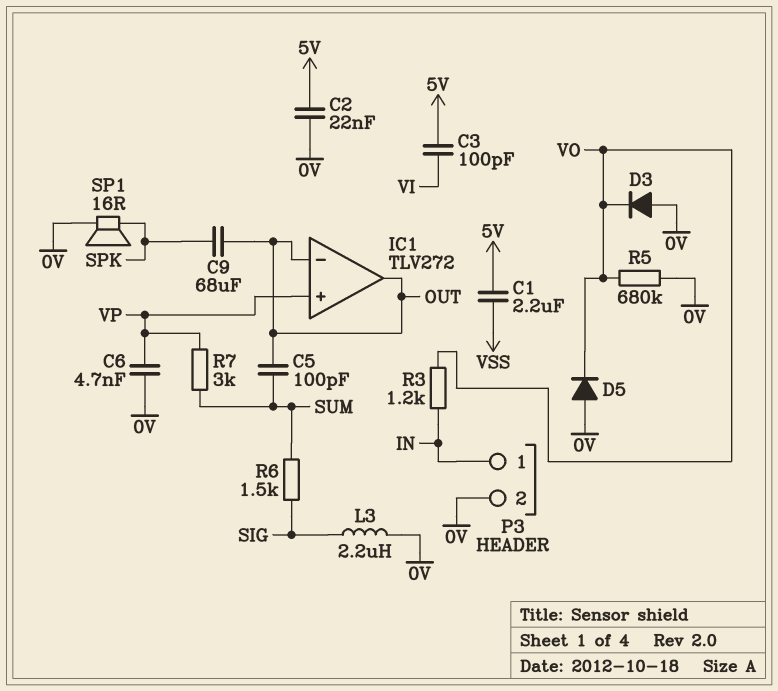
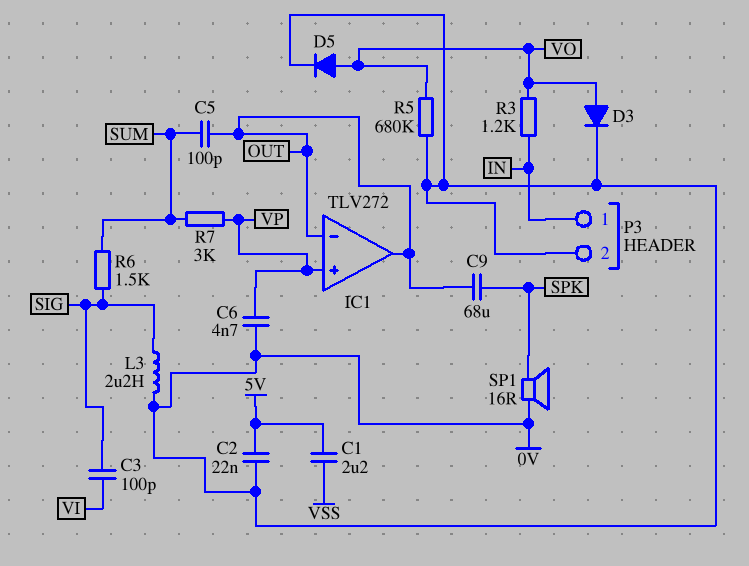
C3: 100pF (5V, VI) -> 100pF (SIG, VI)
D3: diode (A 0V, K VO) -> diode (A VO, K 0V)
D5: diode (A 0V, K VO) -> diode (A VO, K 0V)

